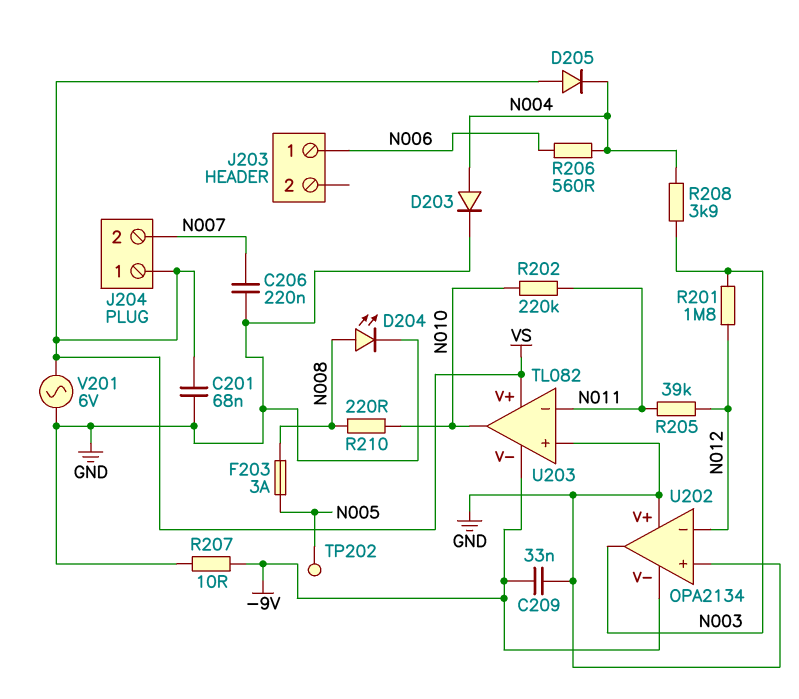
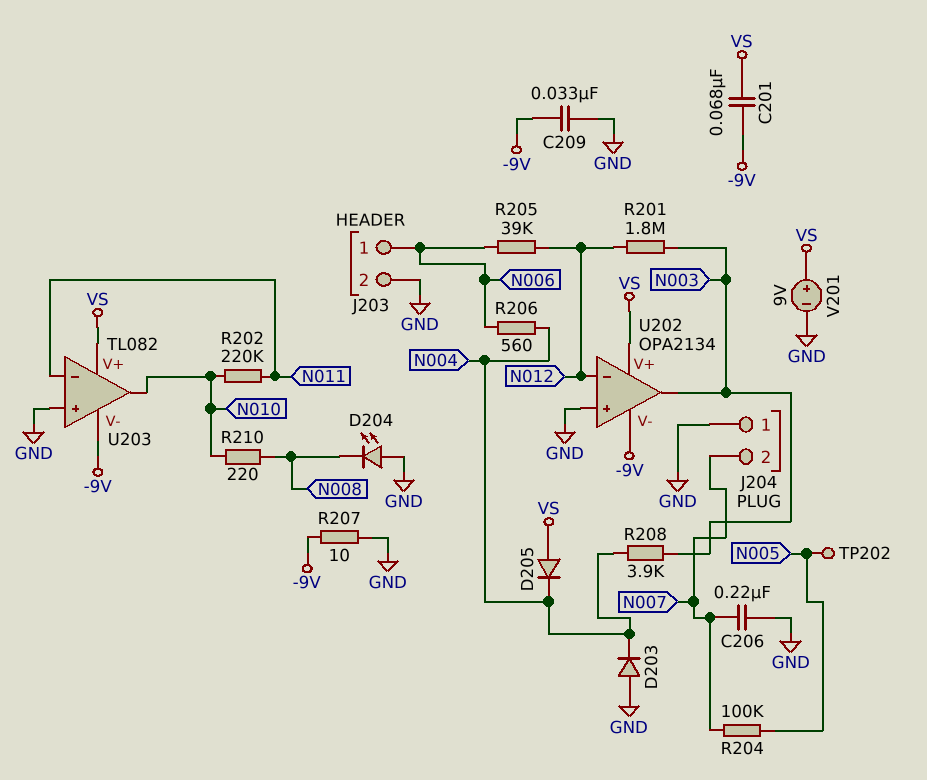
C201: 68nF (GND, VS) -> 68nF (-9V, VS)
D203: diode (A N004, K GND) -> diode (A GND, K N004)
D204: LED (A N008, K GND) -> LED (A GND, K N008)
F203: 3A (N005, N008) -> none
J203 pin 2: none -> GND
J204 pin 1: VS -> GND
R204: none -> 100k (N005, N007)
R205: 39k (N011, N012) -> 39k (N006, N012)
U202 pin V+: GND -> VS
V201: AC 6V (GND, VS) -> 9V (plus VS, minus GND)

